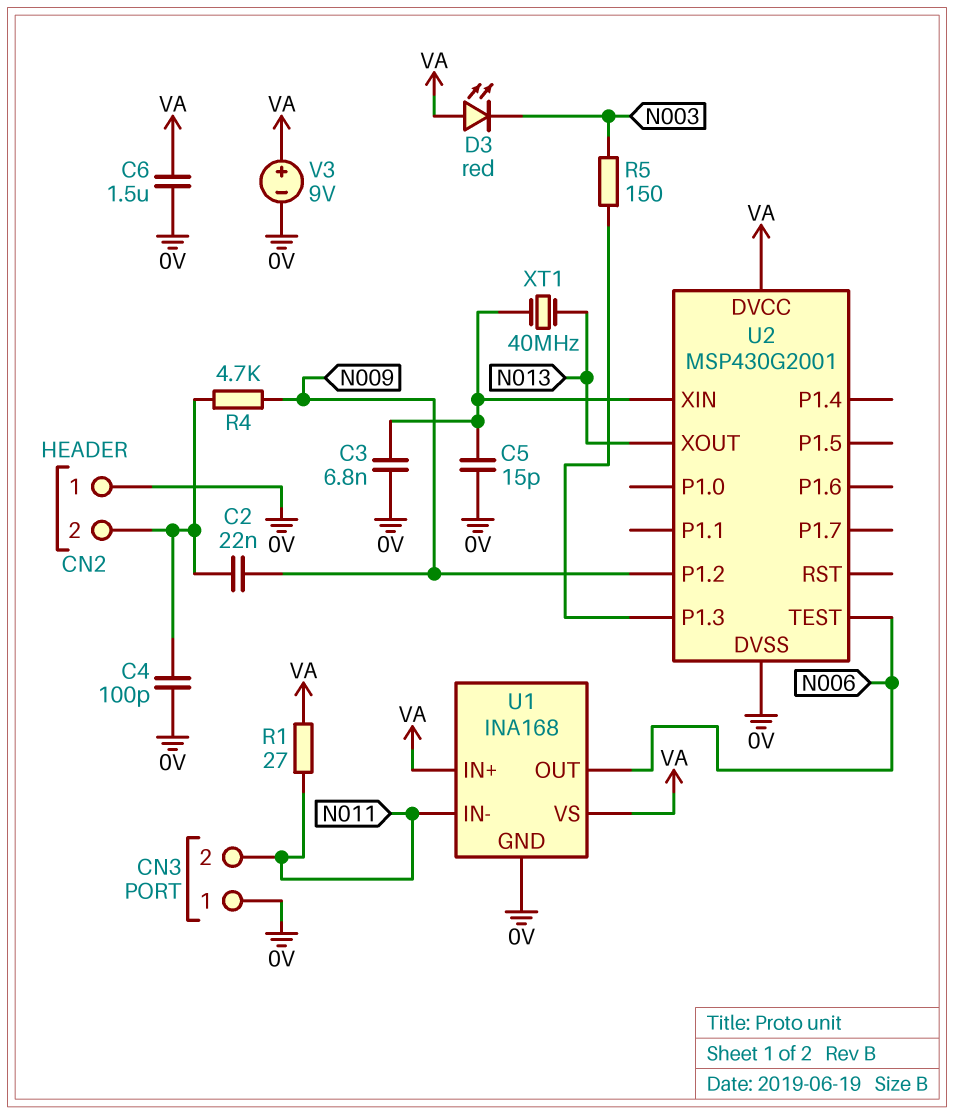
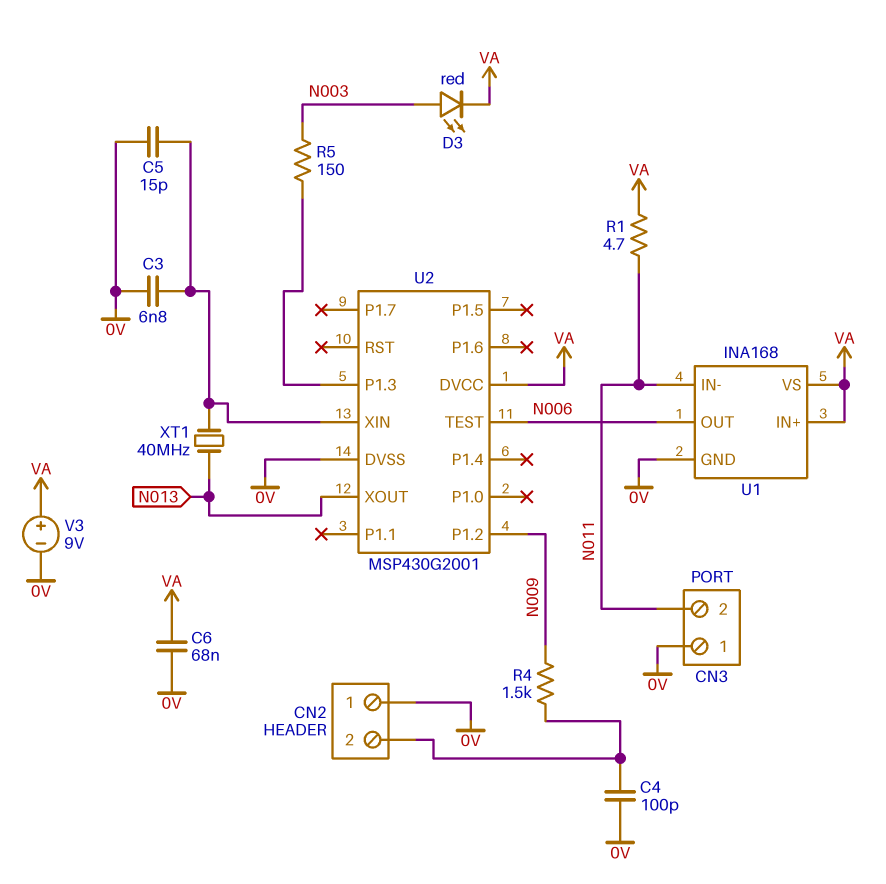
C2: 22nF (CN2/2, N009) -> none
C6: 1.5uF (0V, VA) -> 68nF (0V, VA)
D3: LED red (A VA, K N003) -> LED red (A N003, K VA)
R1: 27 (N011, VA) -> 4.7 (N011, VA)
R4: 4.7k (CN2/2, N009) -> 1.5k (CN2/2, N009)

